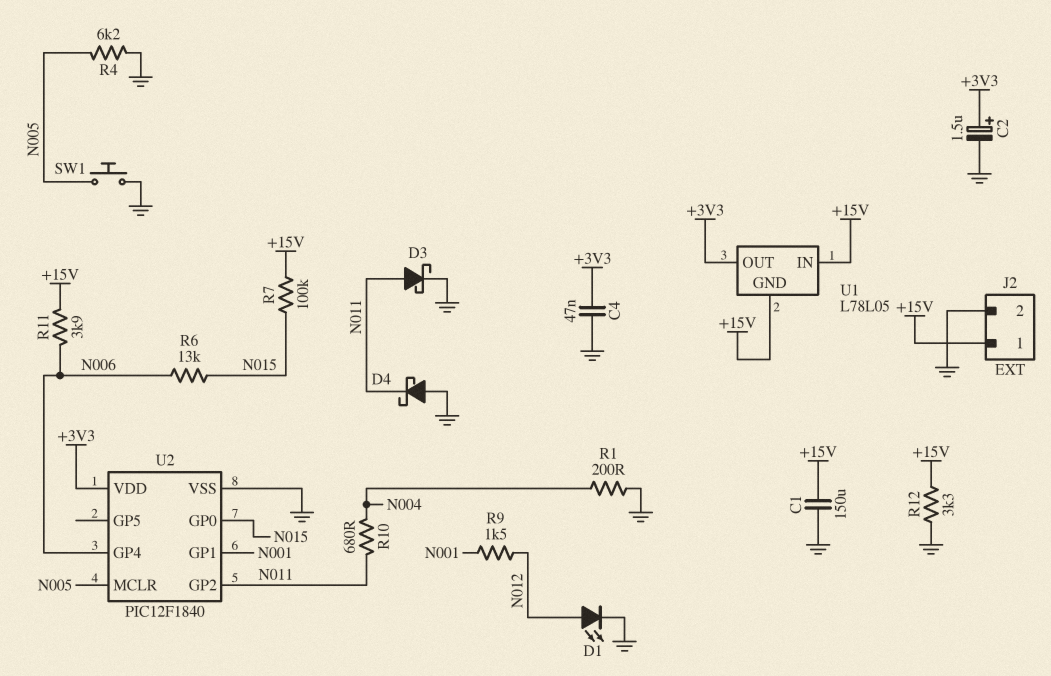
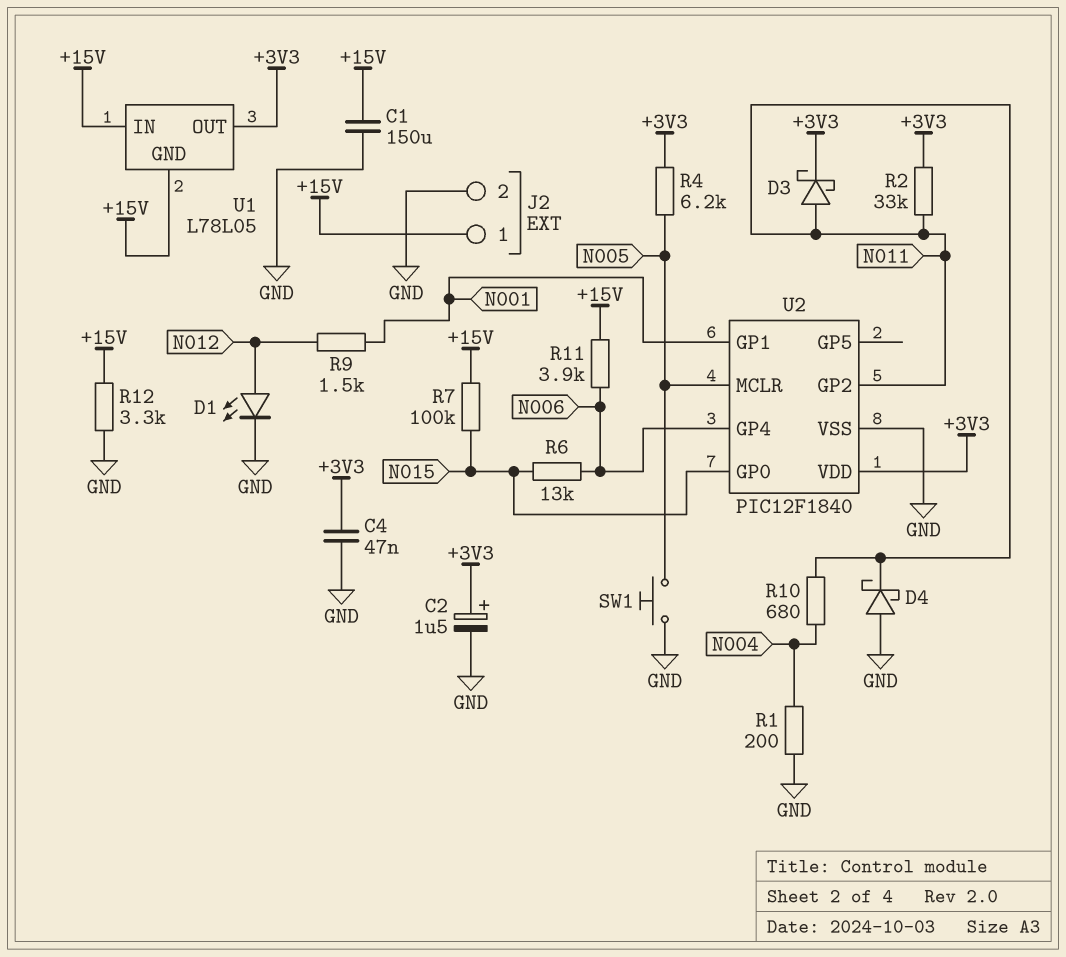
D3: schottky (A N011, K GND) -> schottky (A N011, K +3V3)
R2: none -> 33k (+3V3, N011)
R4: 6.2k (GND, N005) -> 6.2k (+3V3, N005)

